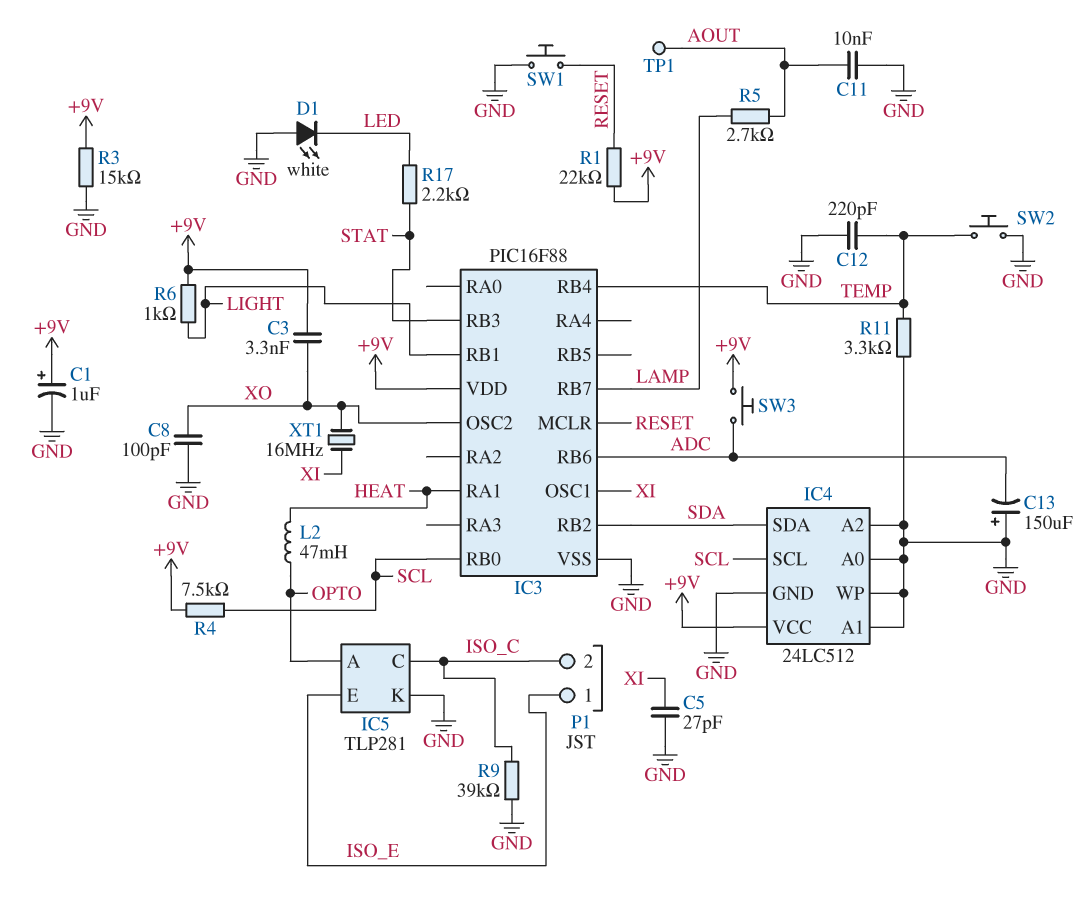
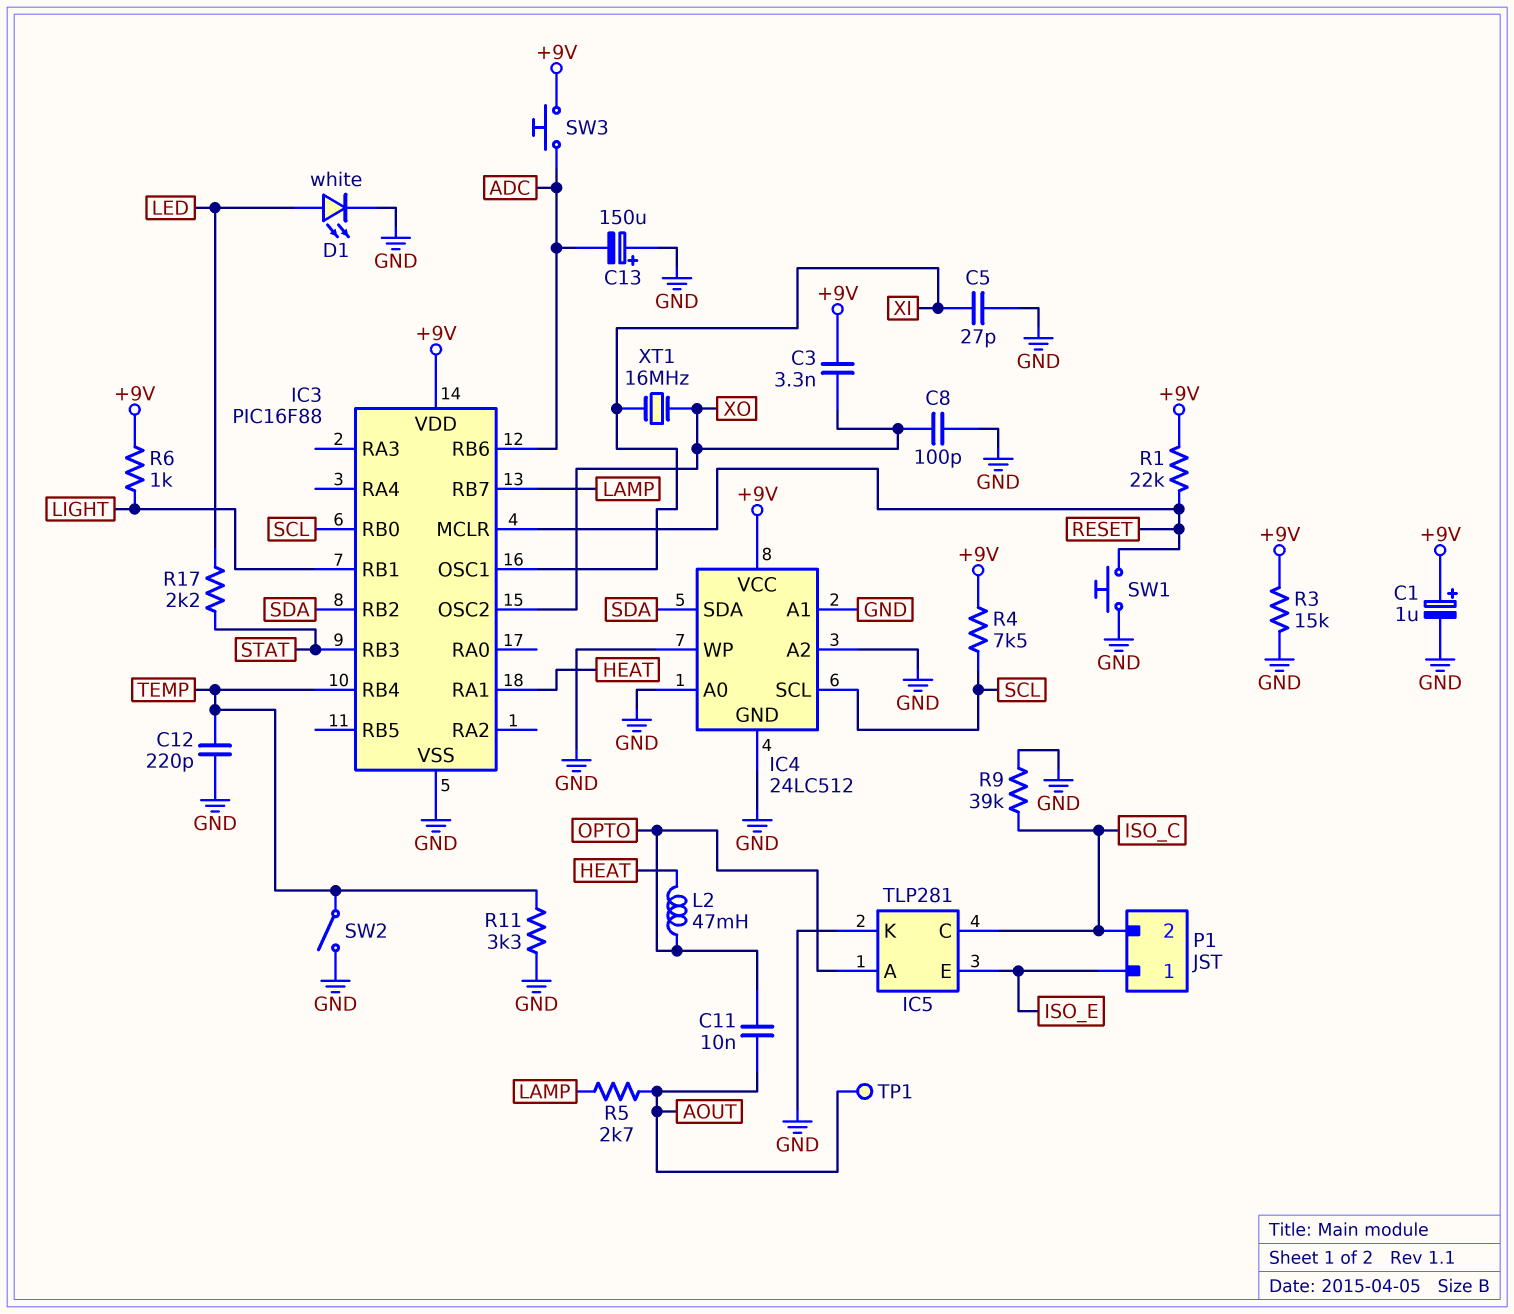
C11: 10nF (AOUT, GND) -> 10nF (AOUT, OPTO)
D1: LED white (A GND, K LED) -> LED white (A LED, K GND)
SW2: button (GND, TEMP) -> switch (GND, TEMP)

